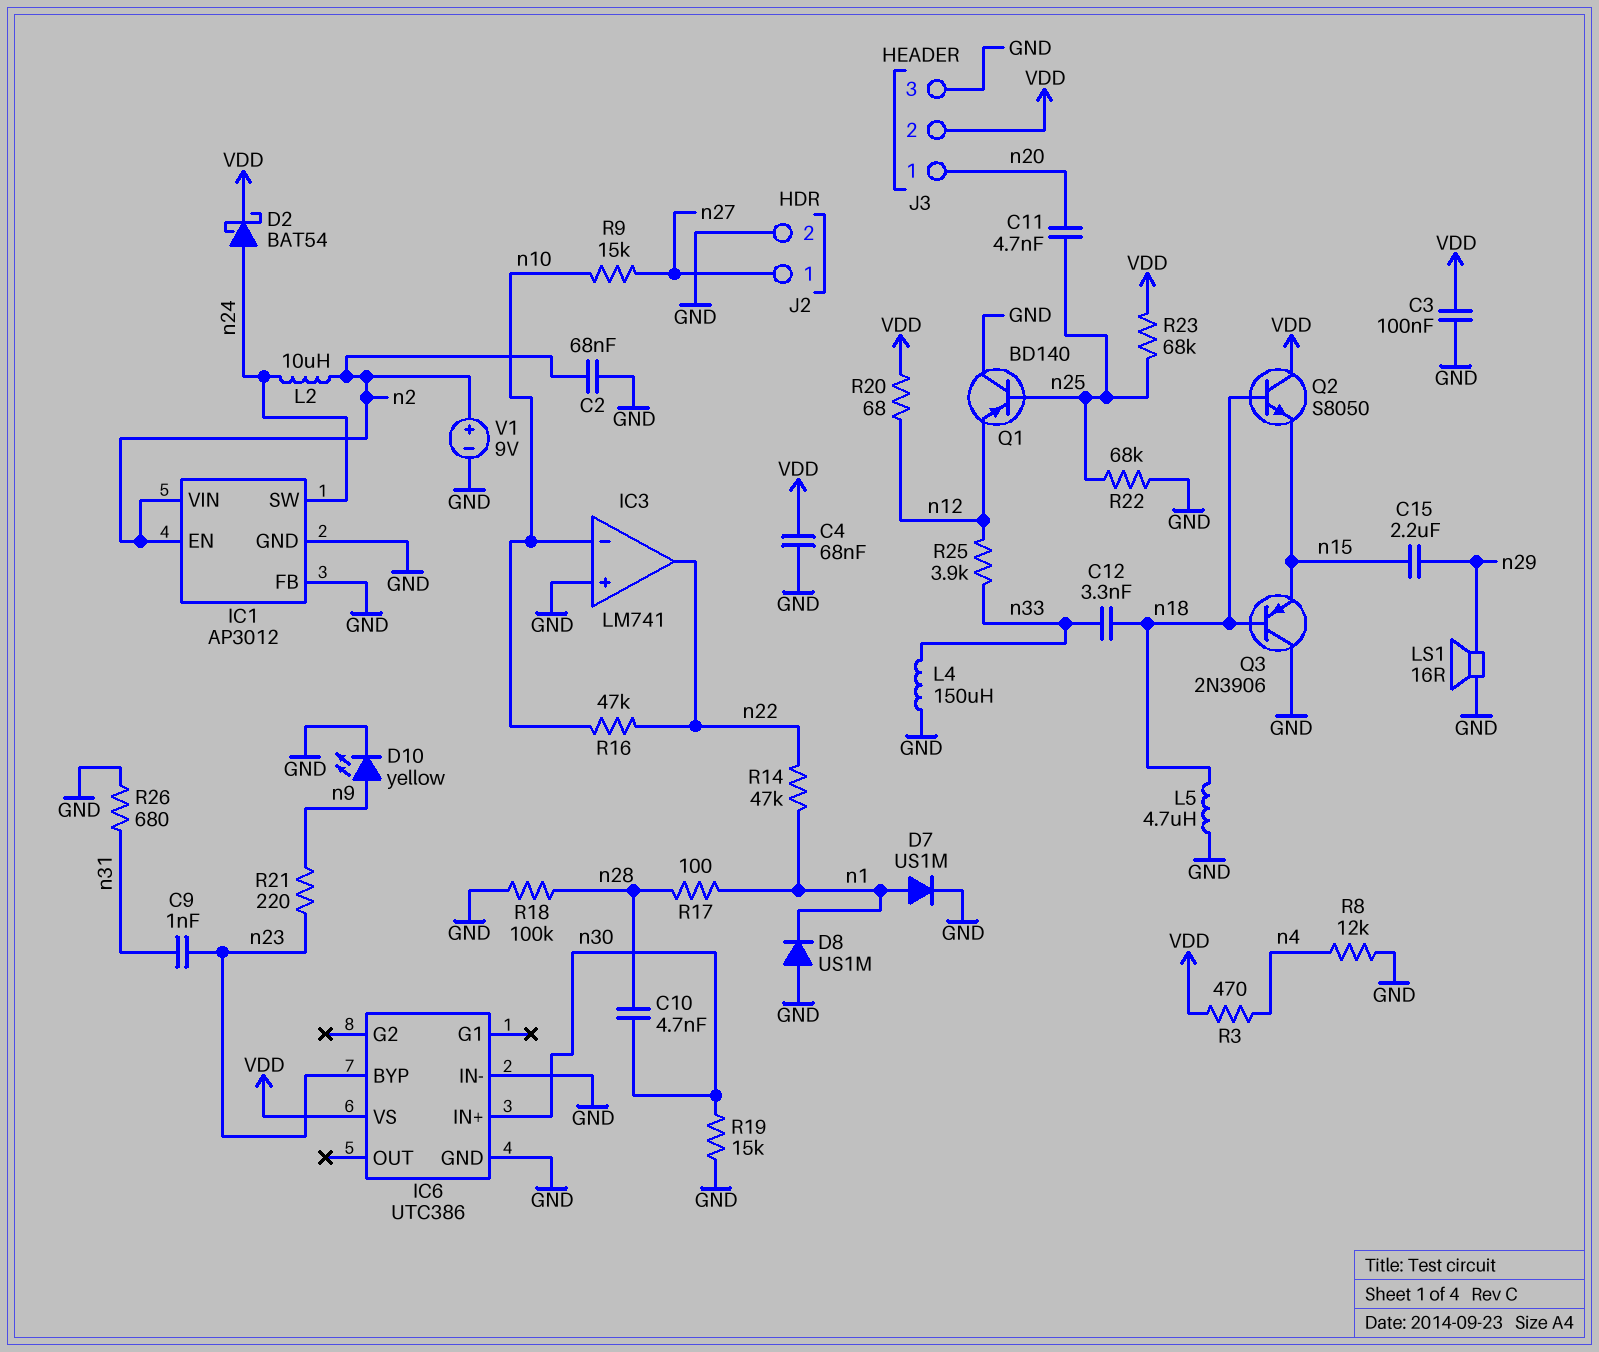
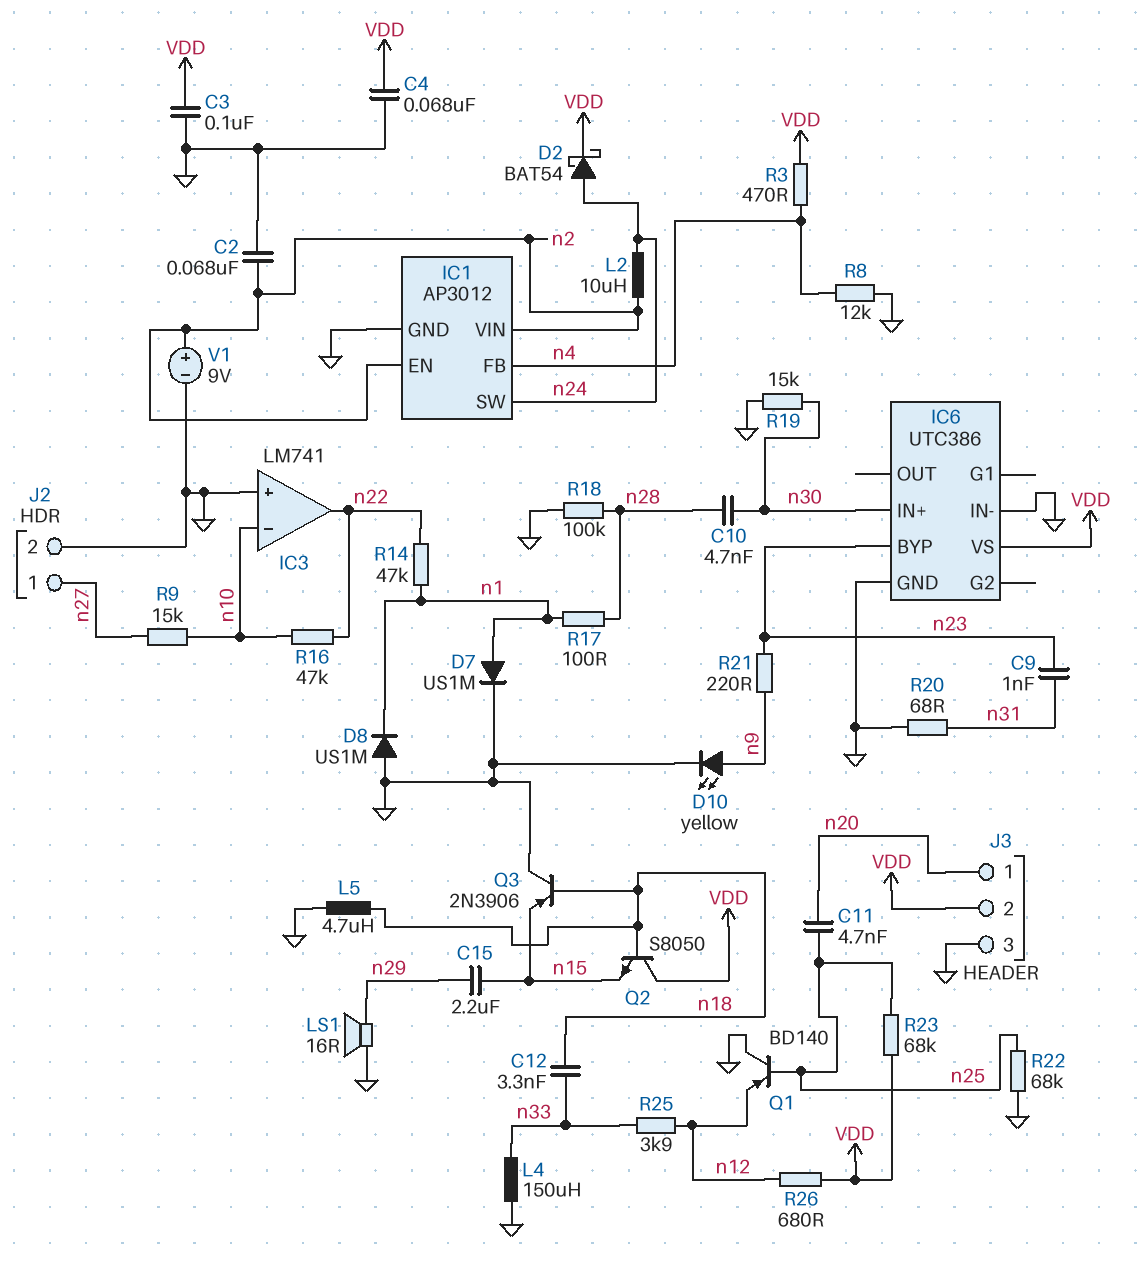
IC1 pin FB: GND -> n4
R20: 68 (VDD, n12) -> 68 (GND, n31)
R26: 680 (GND, n31) -> 680 (VDD, n12)

